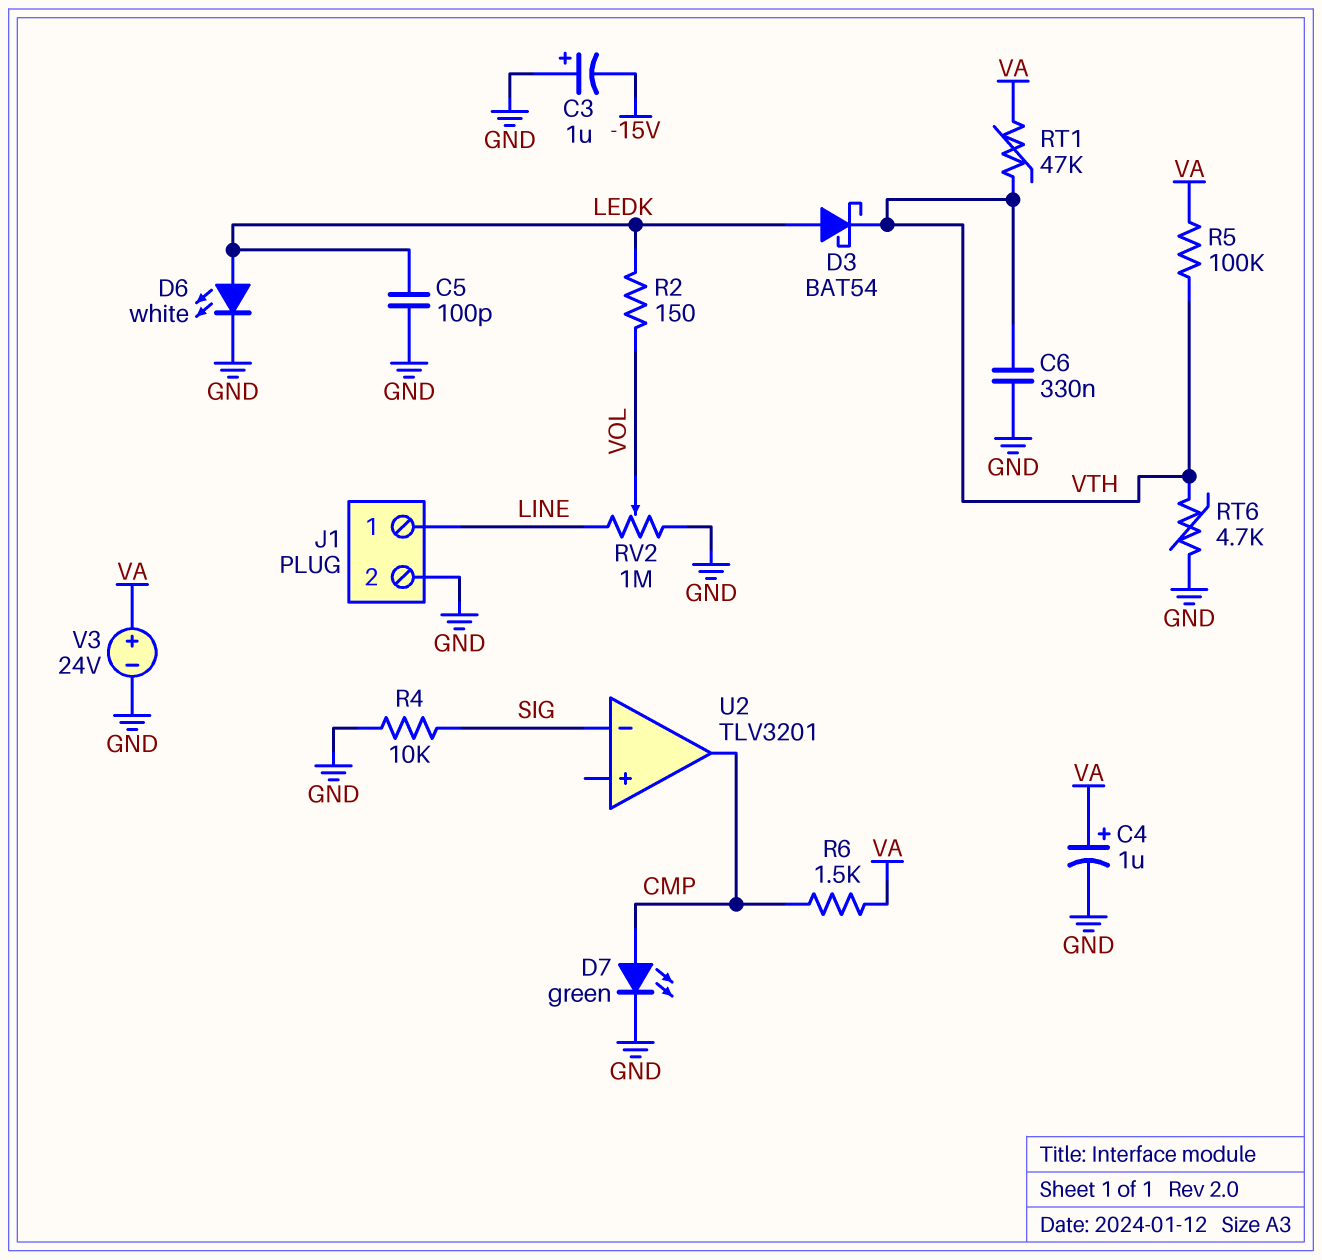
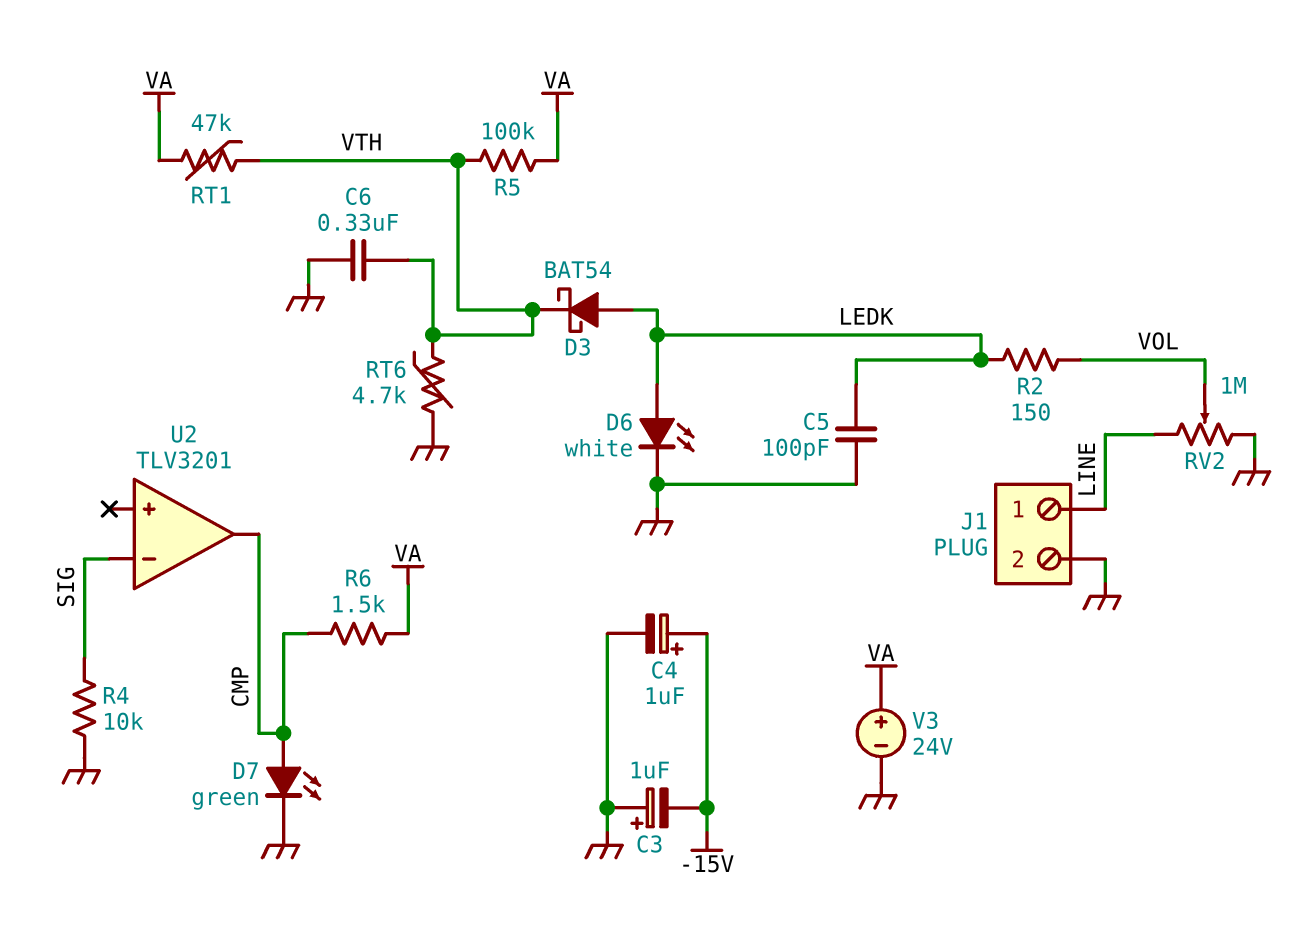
C4: 1uF (plus VA, minus GND) -> 1uF (plus -15V, minus GND)

